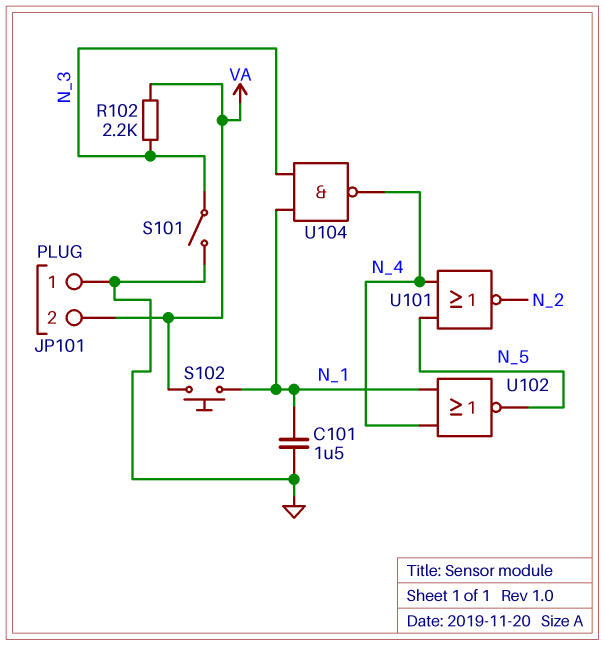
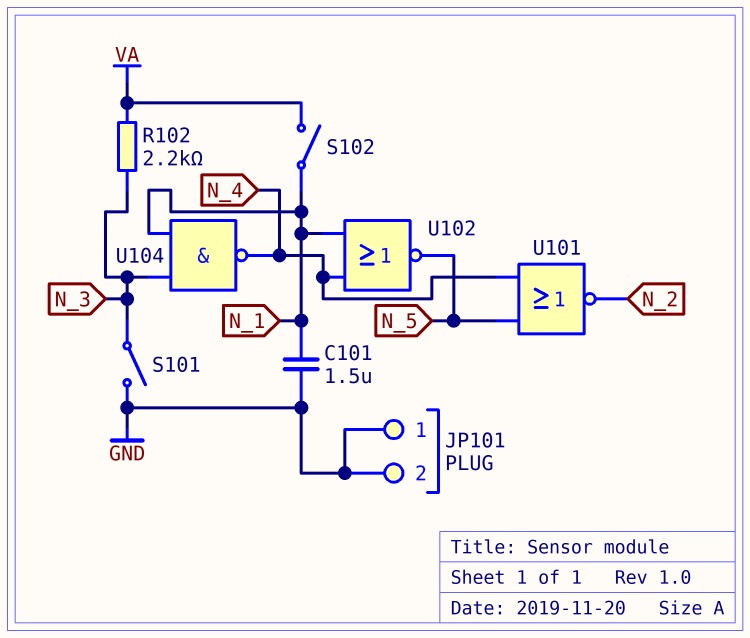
JP101 pin 2: VA -> GND
S102: button (N_1, VA) -> switch (N_1, VA)

